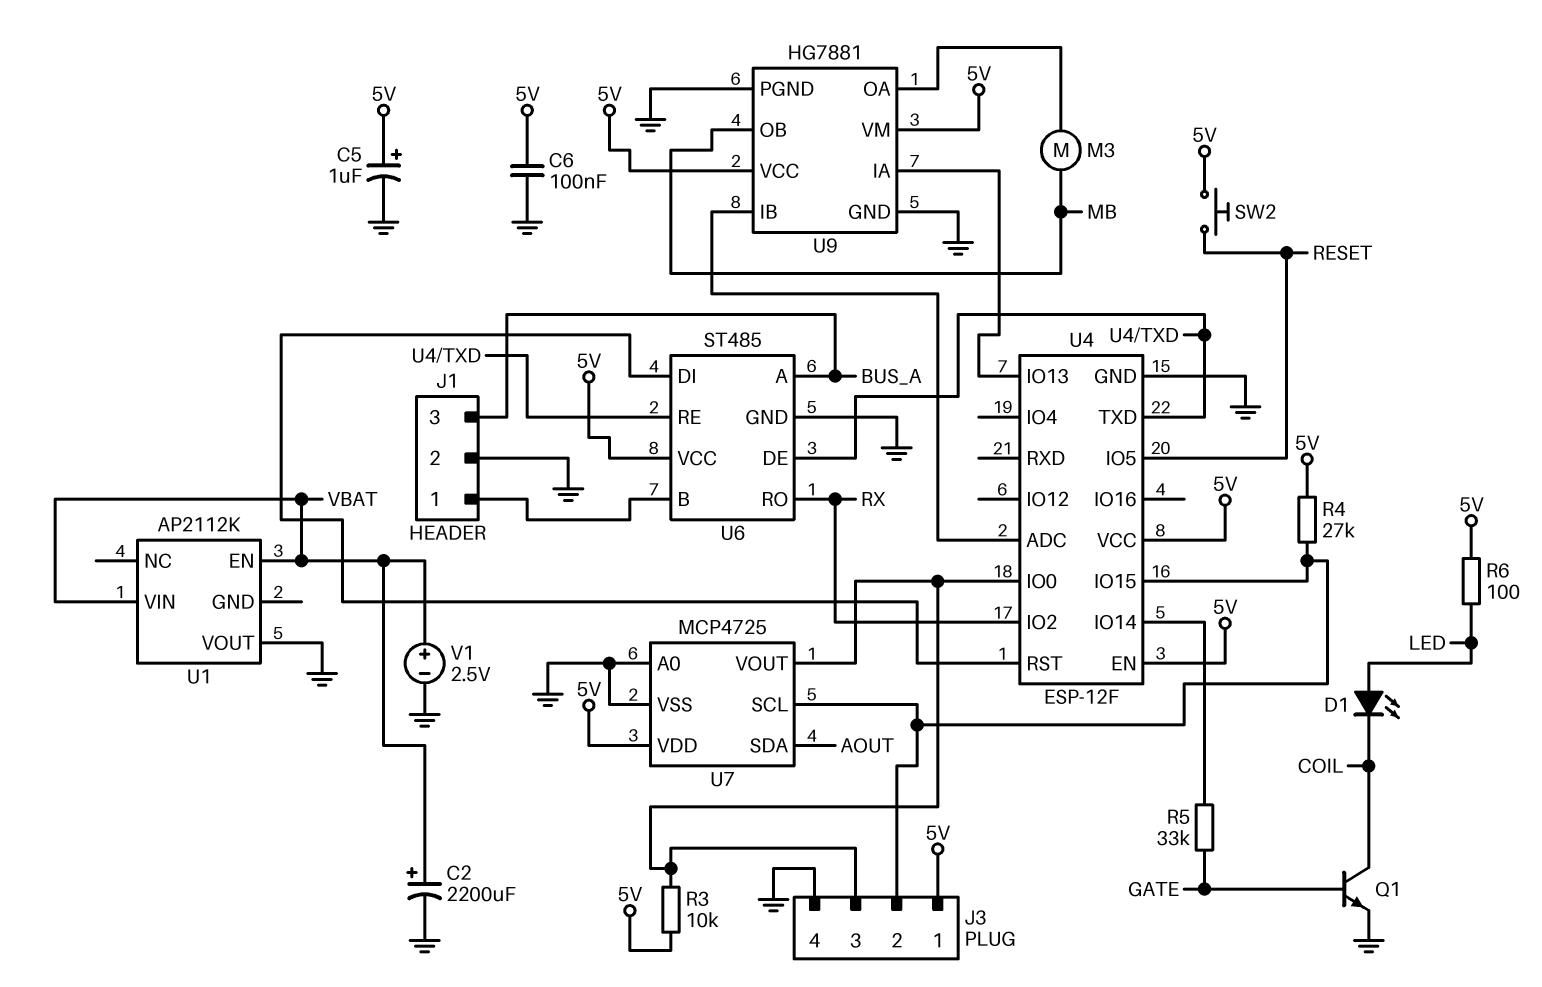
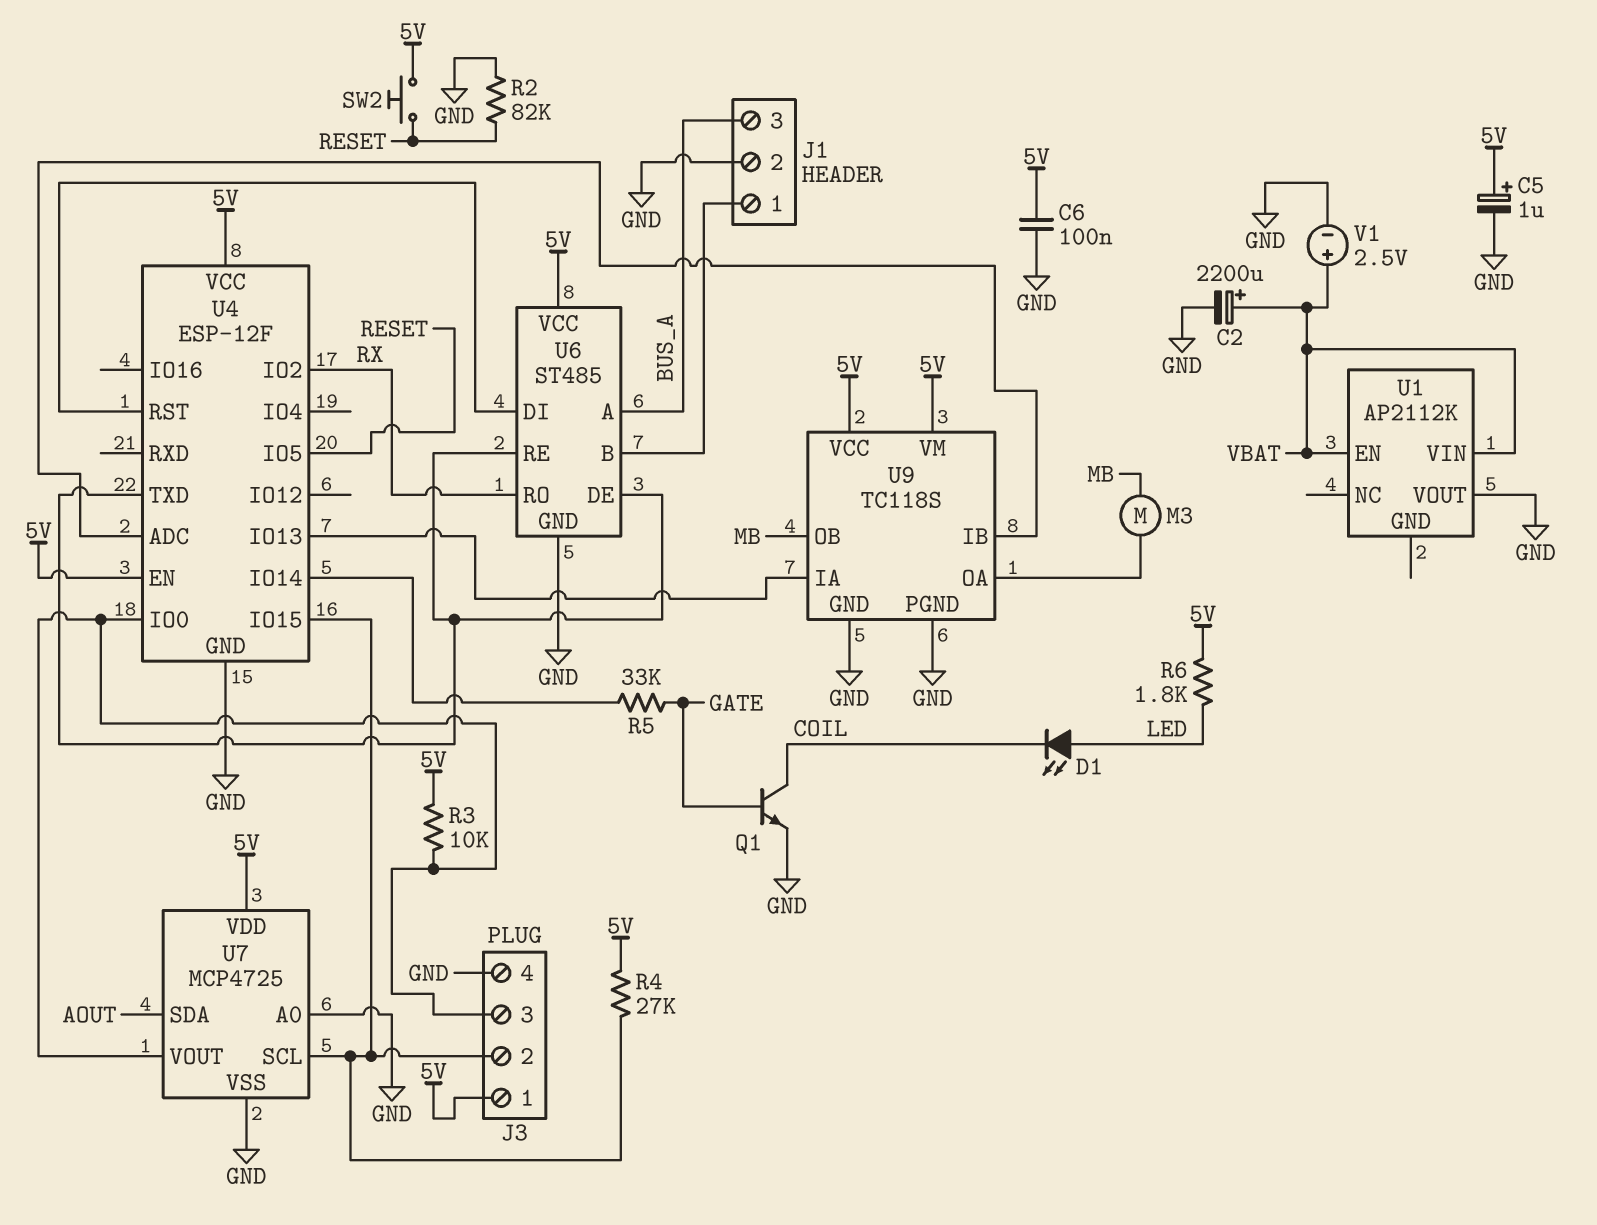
R2: none -> 82k (GND, RESET)
R6: 100 (5V, LED) -> 1.8k (5V, LED)
U9: HG7881 -> TC118S

